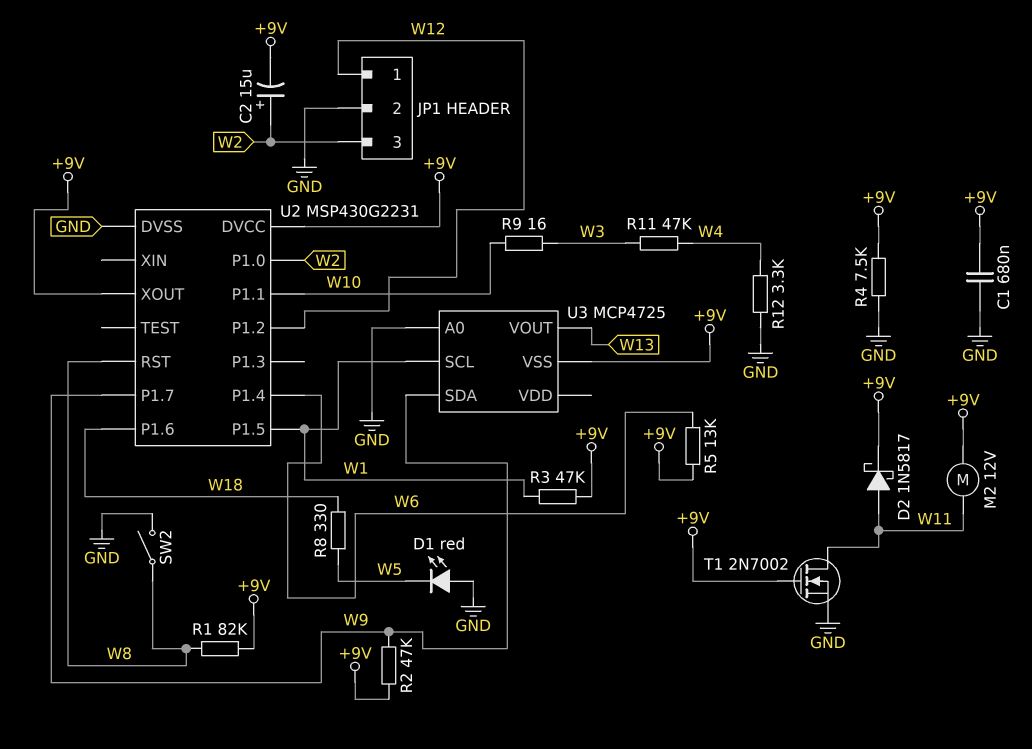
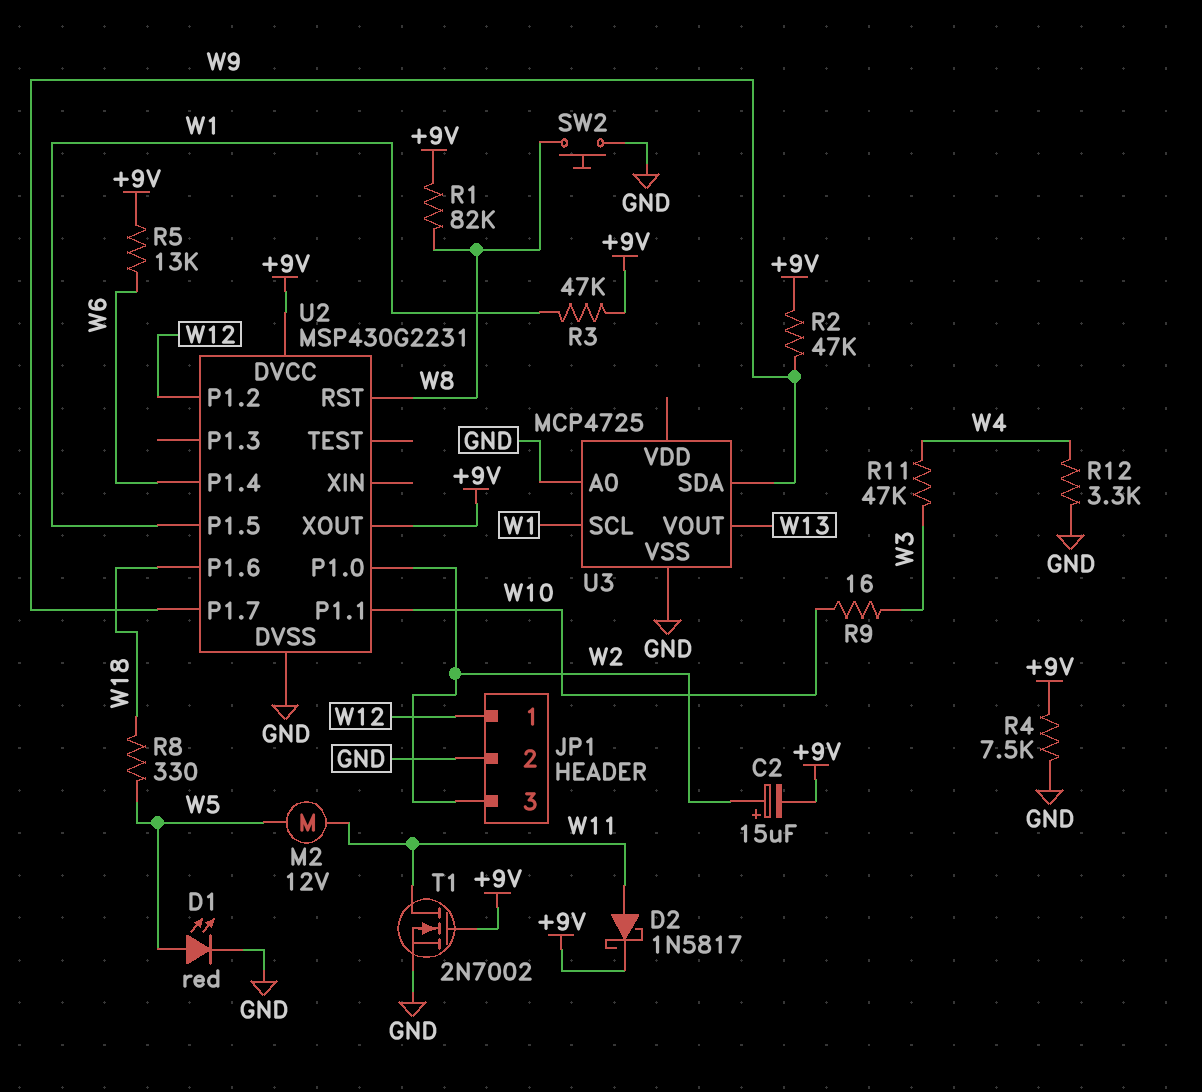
C1: 680nF (+9V, GND) -> none
D1: LED red (A GND, K W5) -> LED red (A W5, K GND)
M2: motor 12V (+9V, W11) -> motor 12V (W5, W11)
SW2: switch (GND, W8) -> button (GND, W8)
U3 pin VSS: +9V -> GND

